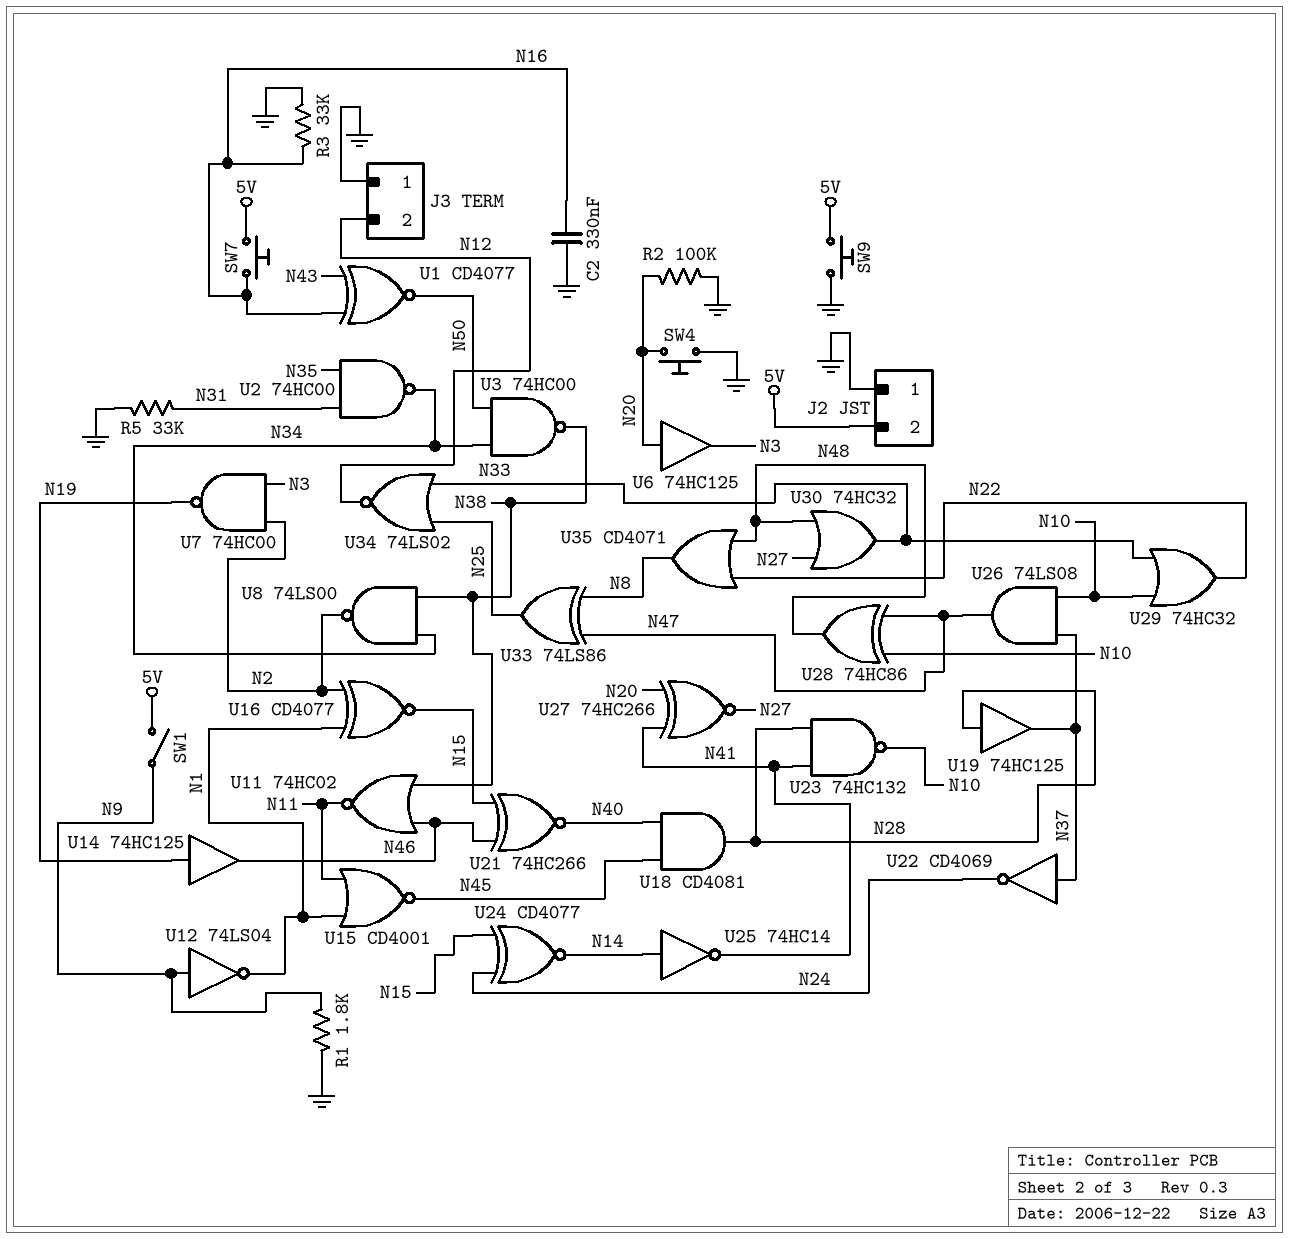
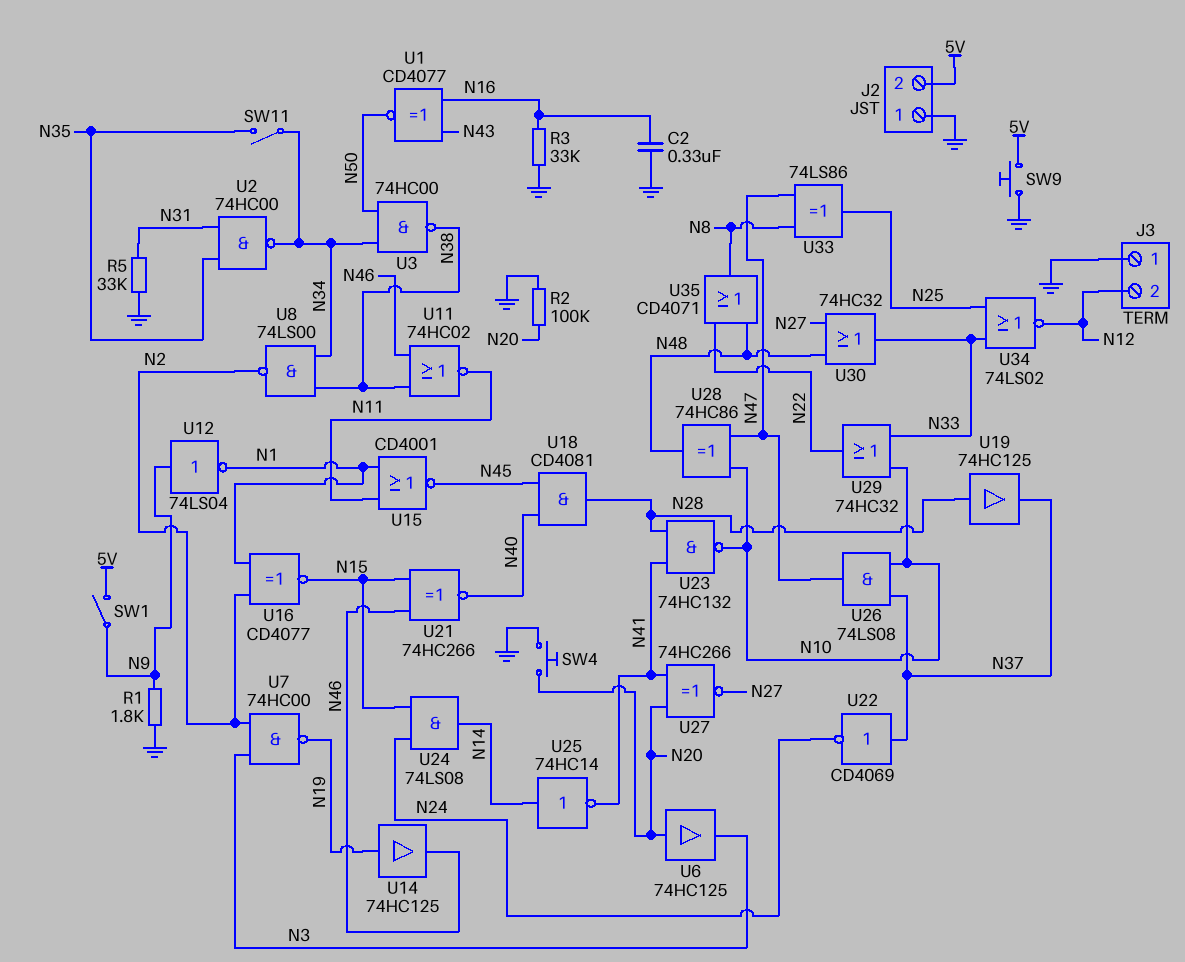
SW7: button (5V, N16) -> none
SW11: none -> switch (N34, N35)
U24: XNOR CD4077 (in N15, in N24, out N14) -> AND 74LS08 (in N15, in N24, out N14)

